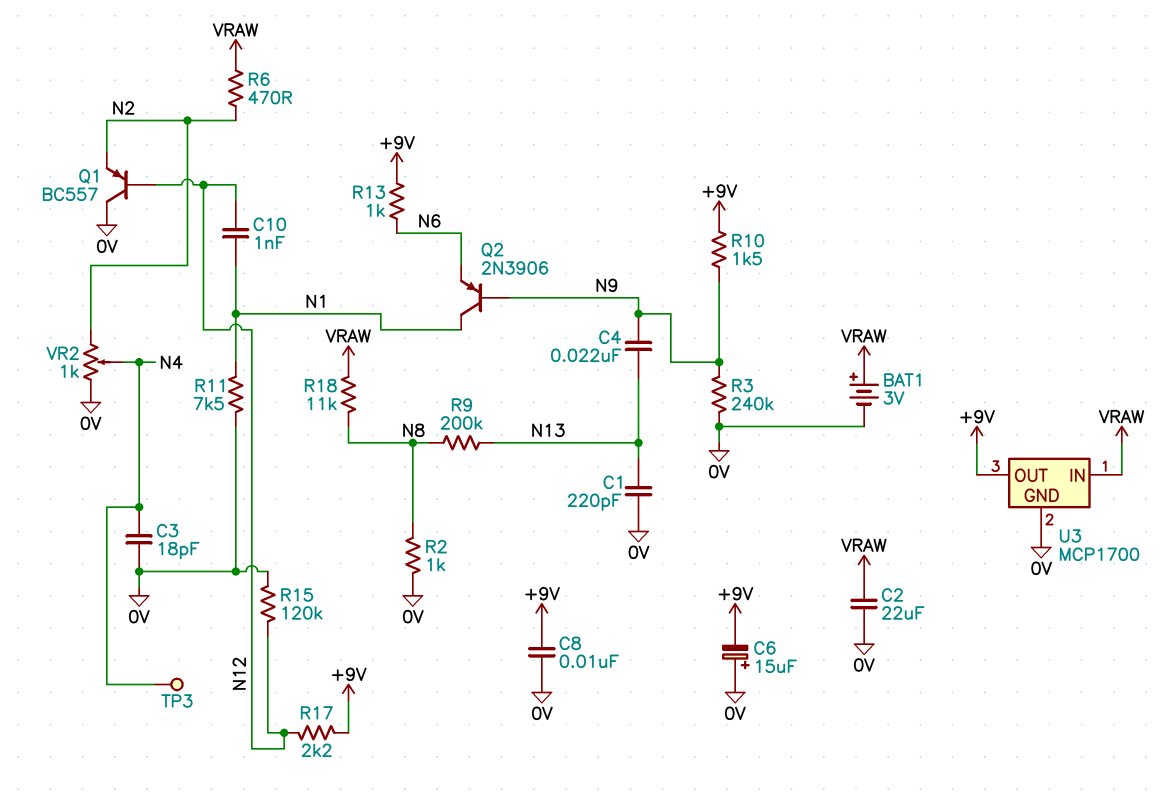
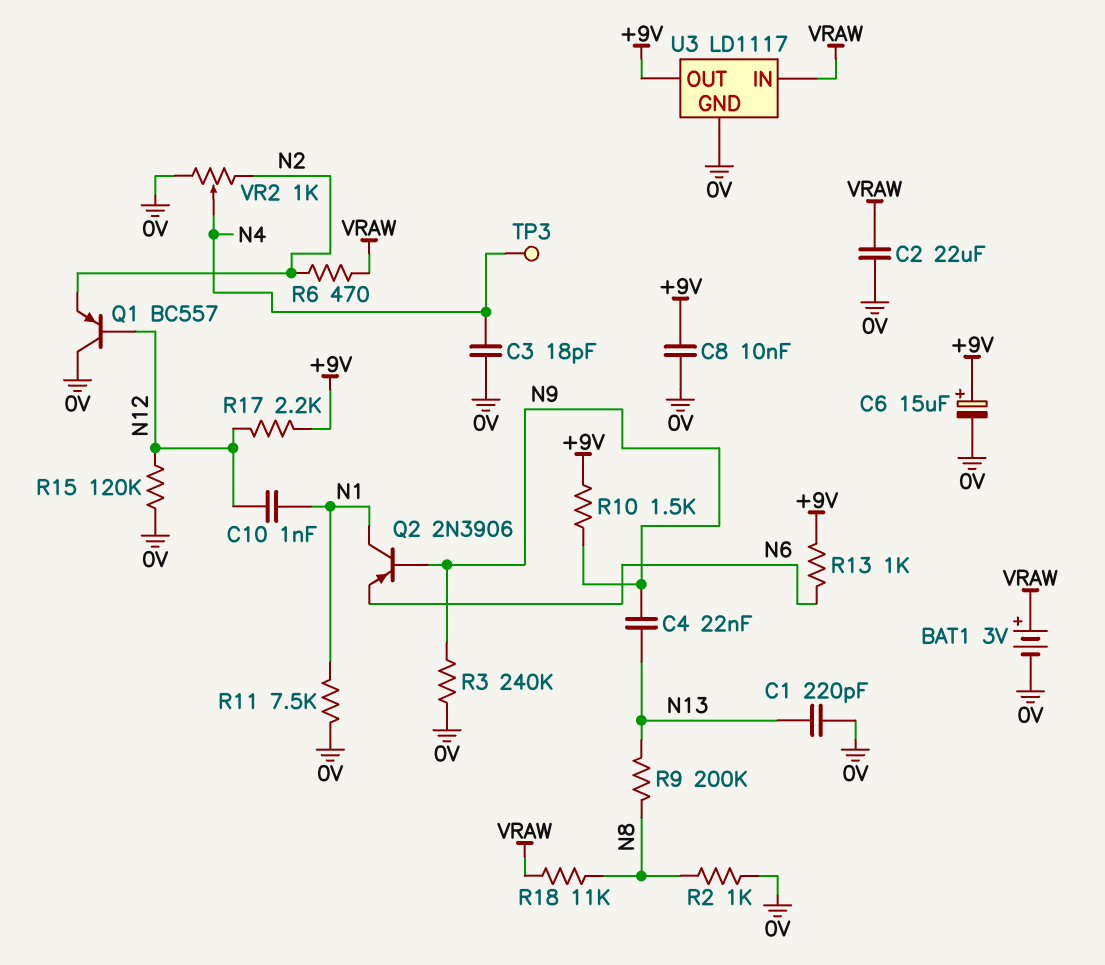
C6: 15uF (plus 0V, minus +9V) -> 15uF (plus +9V, minus 0V)
U3: MCP1700 -> LD1117

